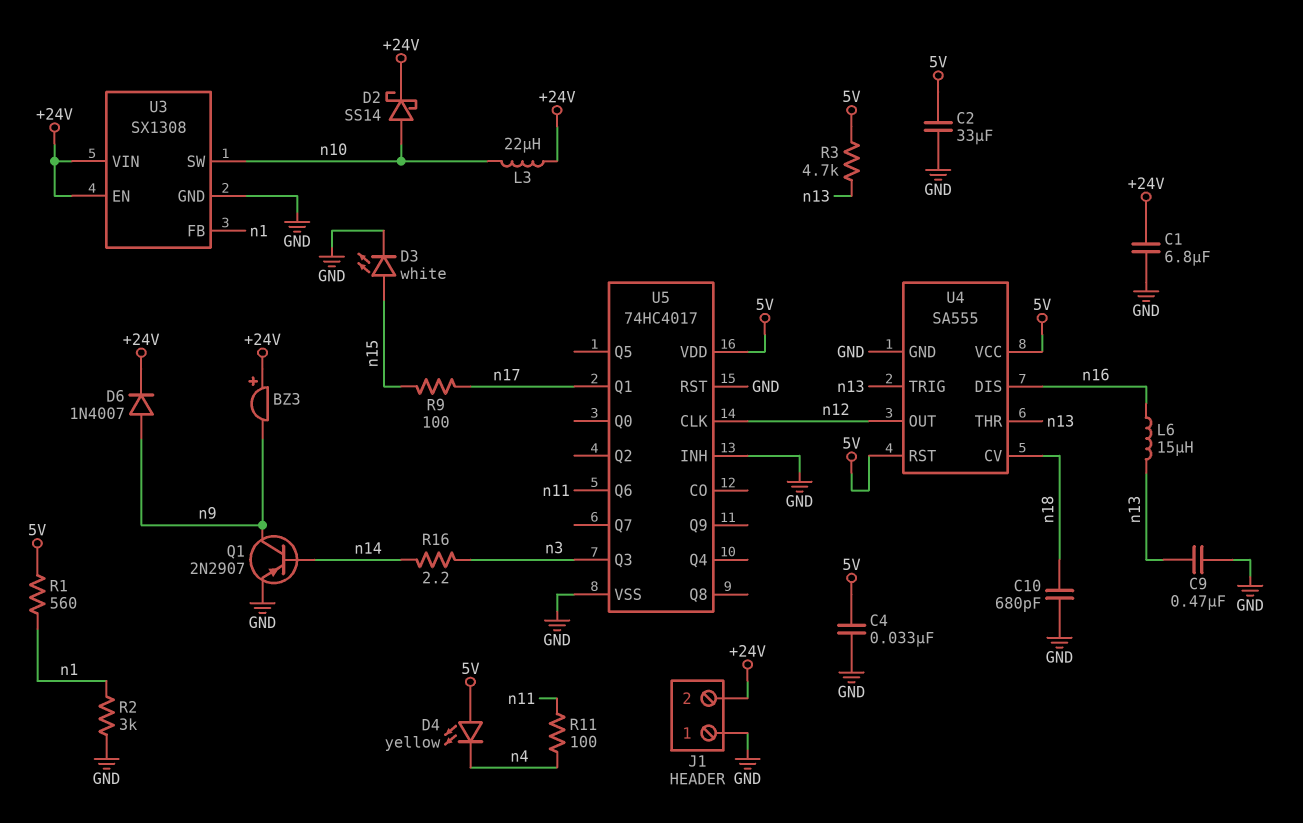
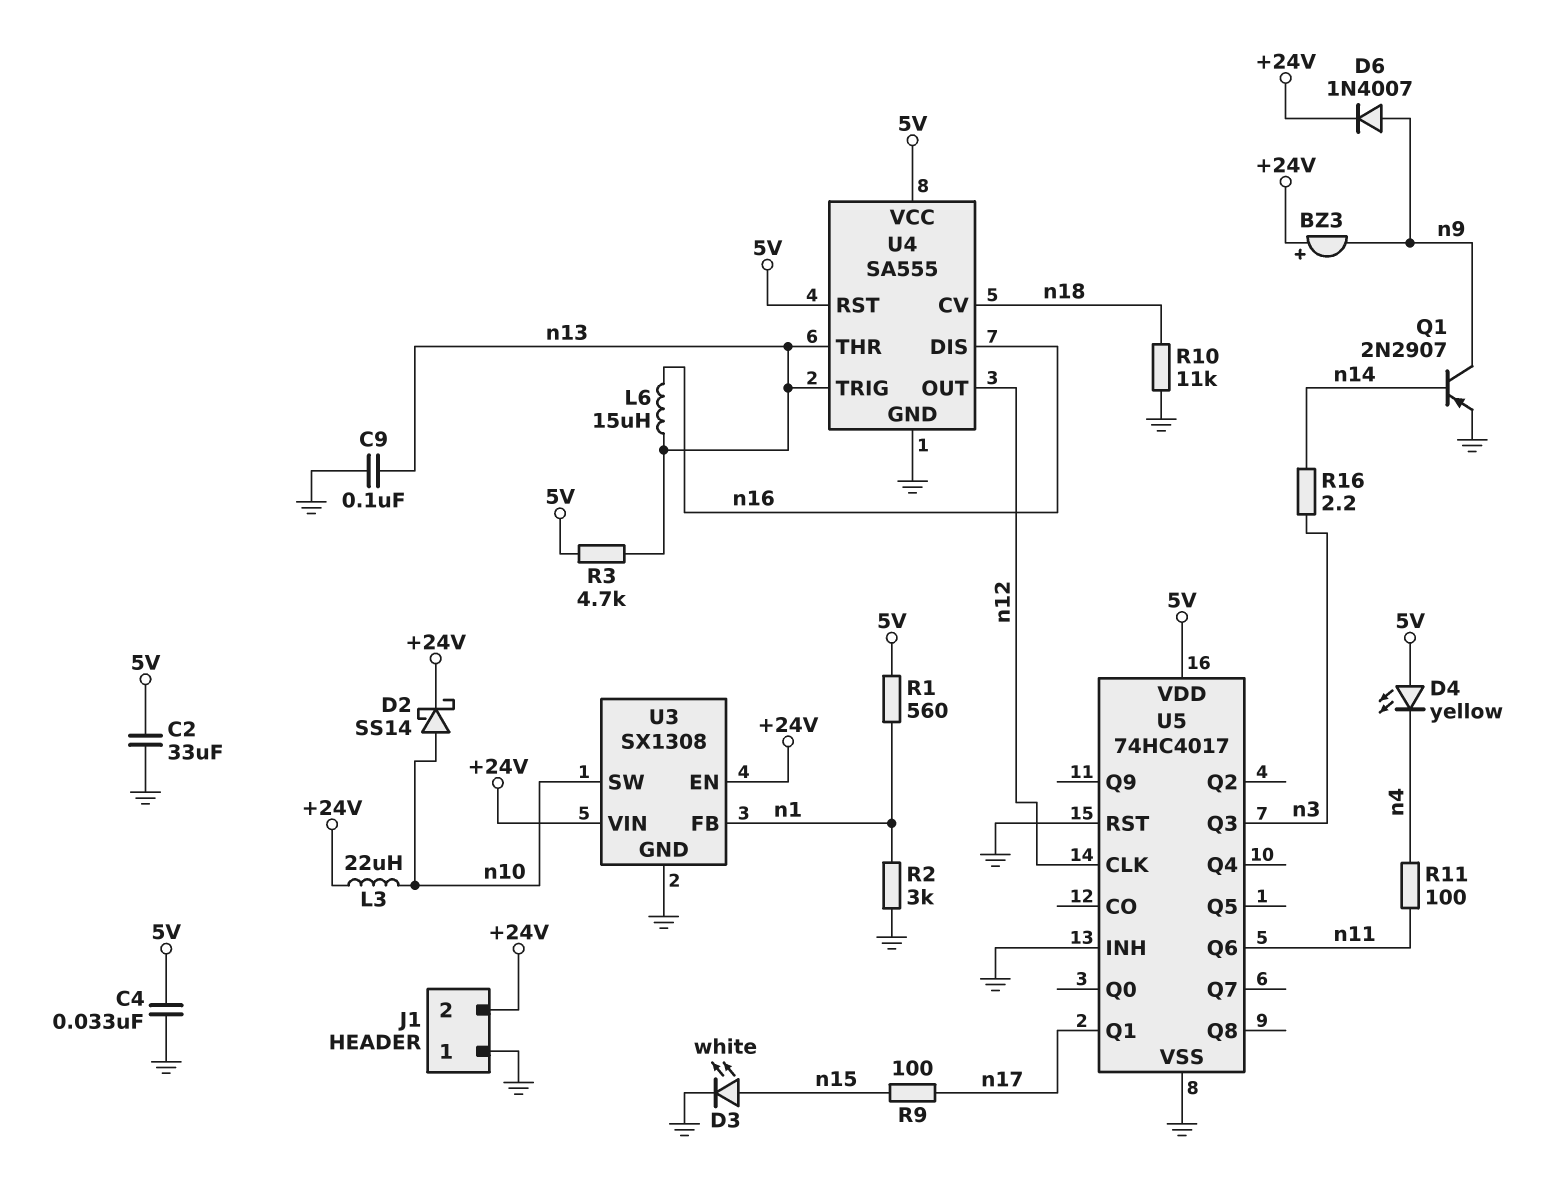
C1: 6.8uF (+24V, GND) -> none
C9: 470nF (GND, n13) -> 100nF (GND, n13)
C10: 680pF (GND, n18) -> none
R10: none -> 11k (GND, n18)

